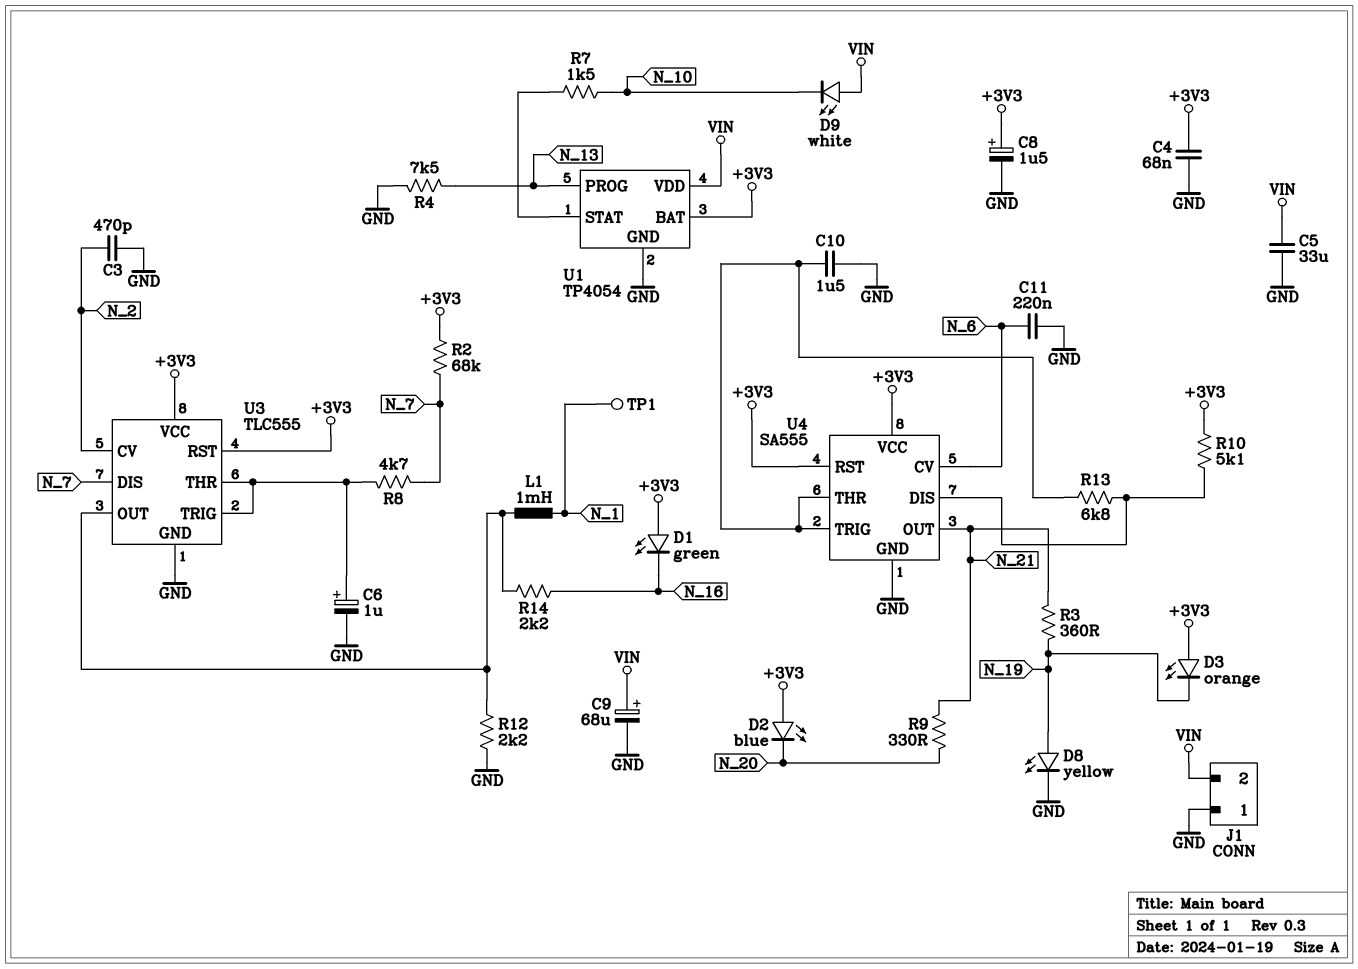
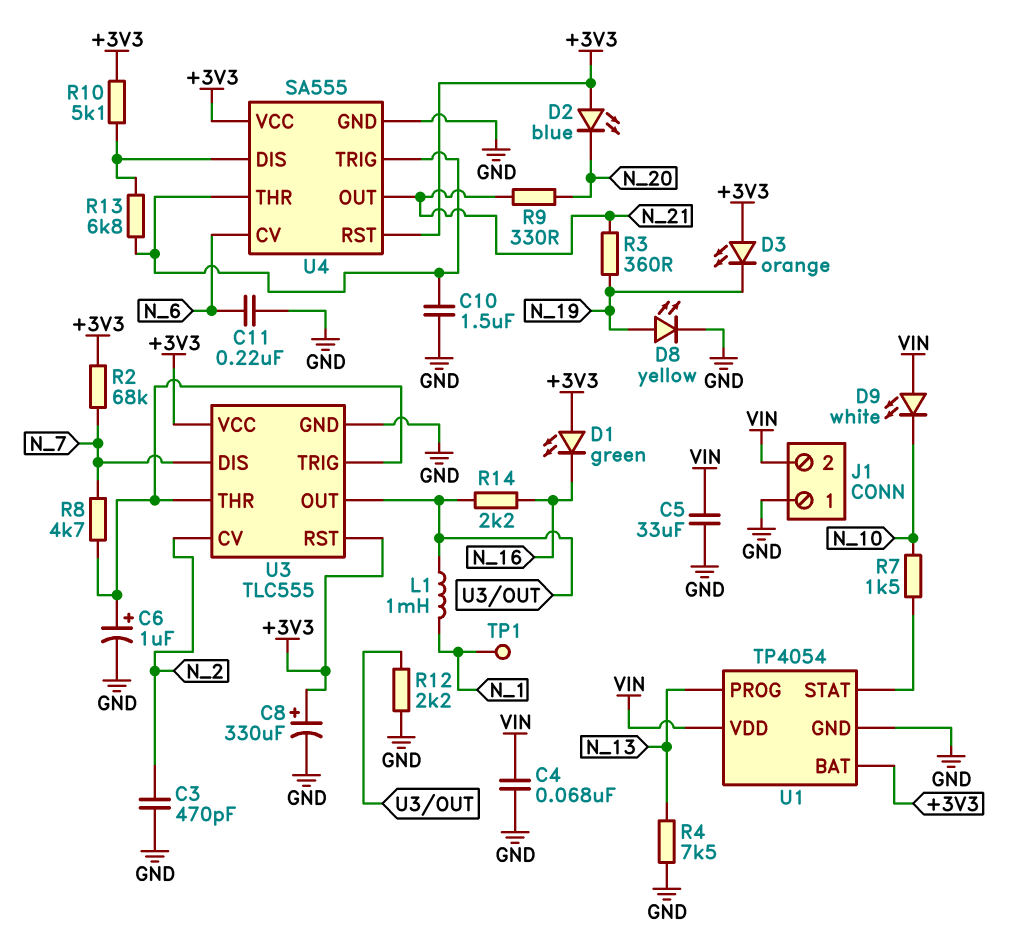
C4: 68nF (+3V3, GND) -> 68nF (GND, VIN)
C8: 1.5uF (plus +3V3, minus GND) -> 330uF (plus +3V3, minus GND)
C9: 68uF (plus VIN, minus GND) -> none

